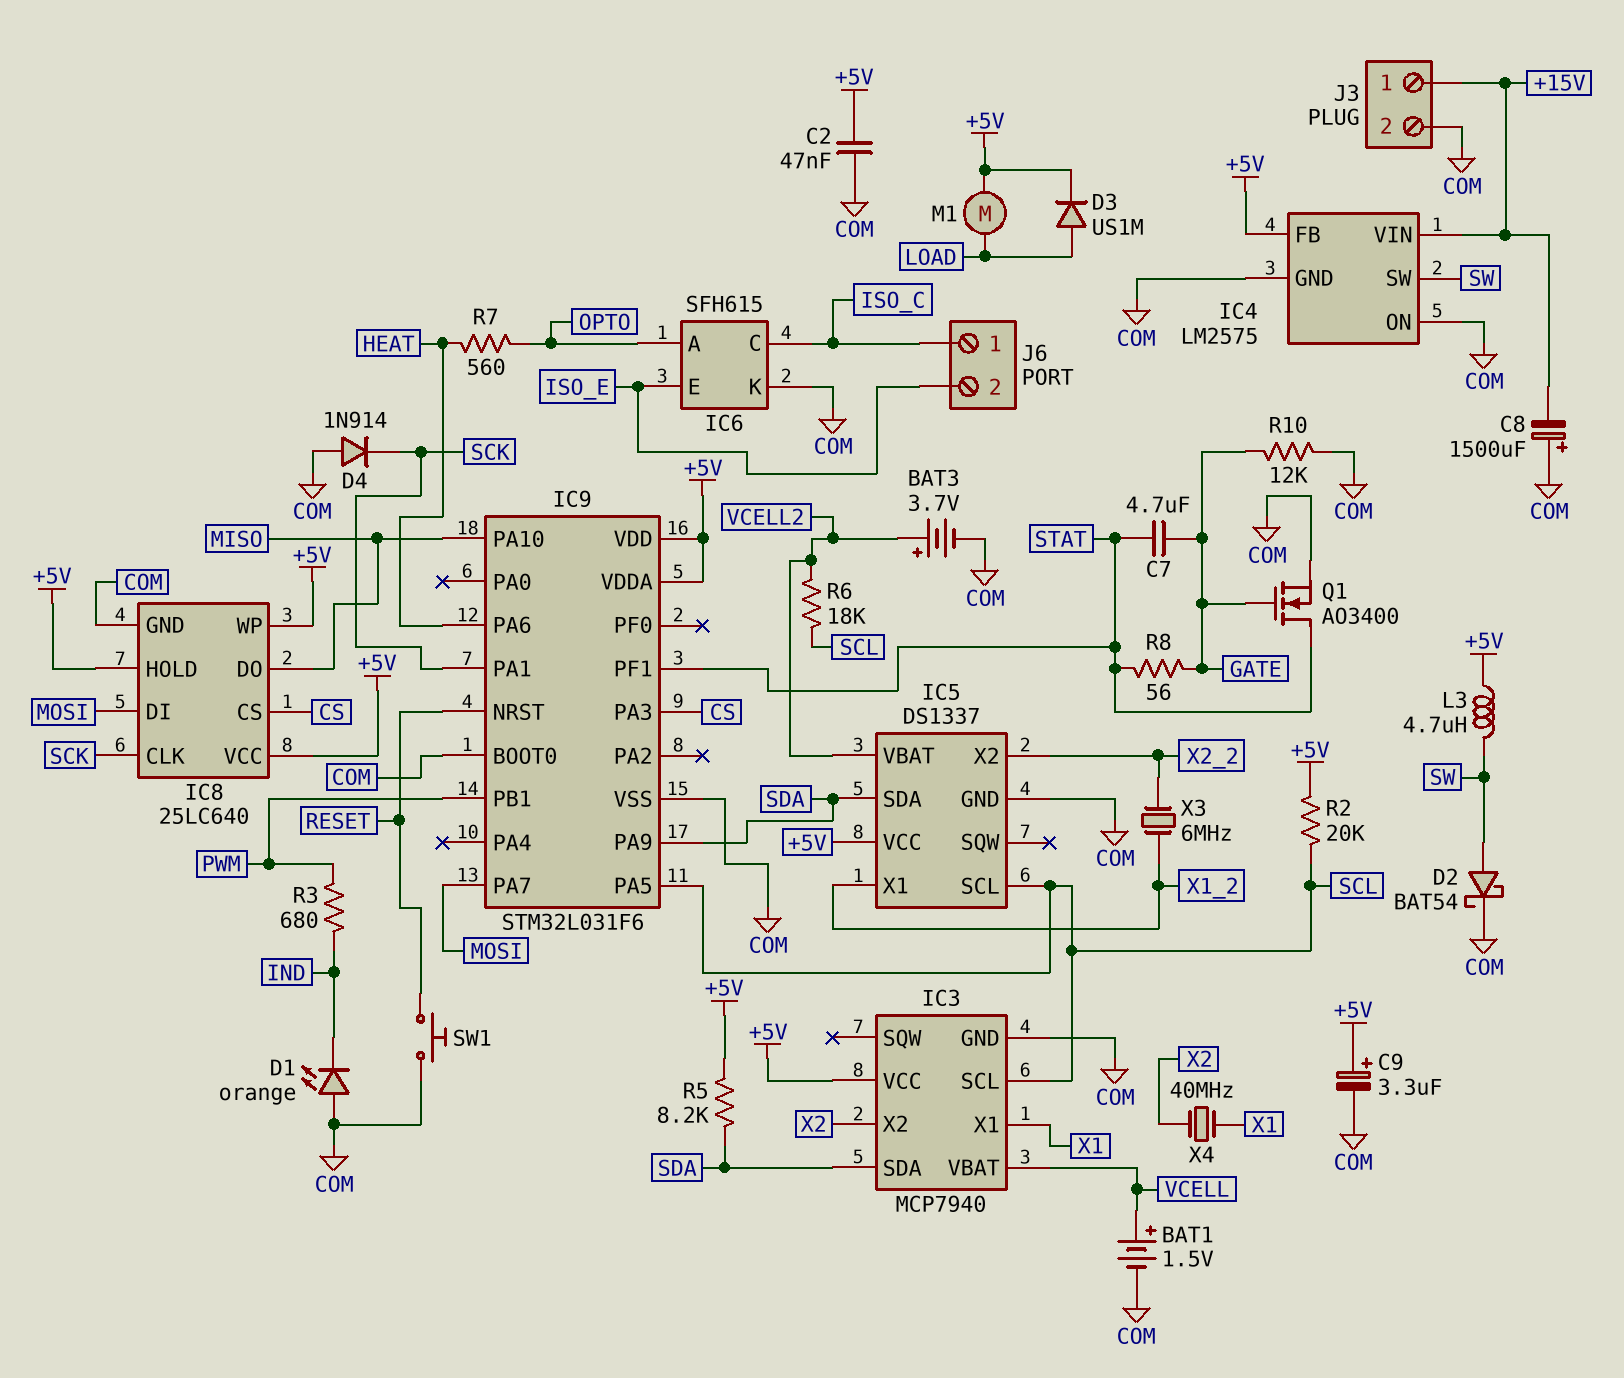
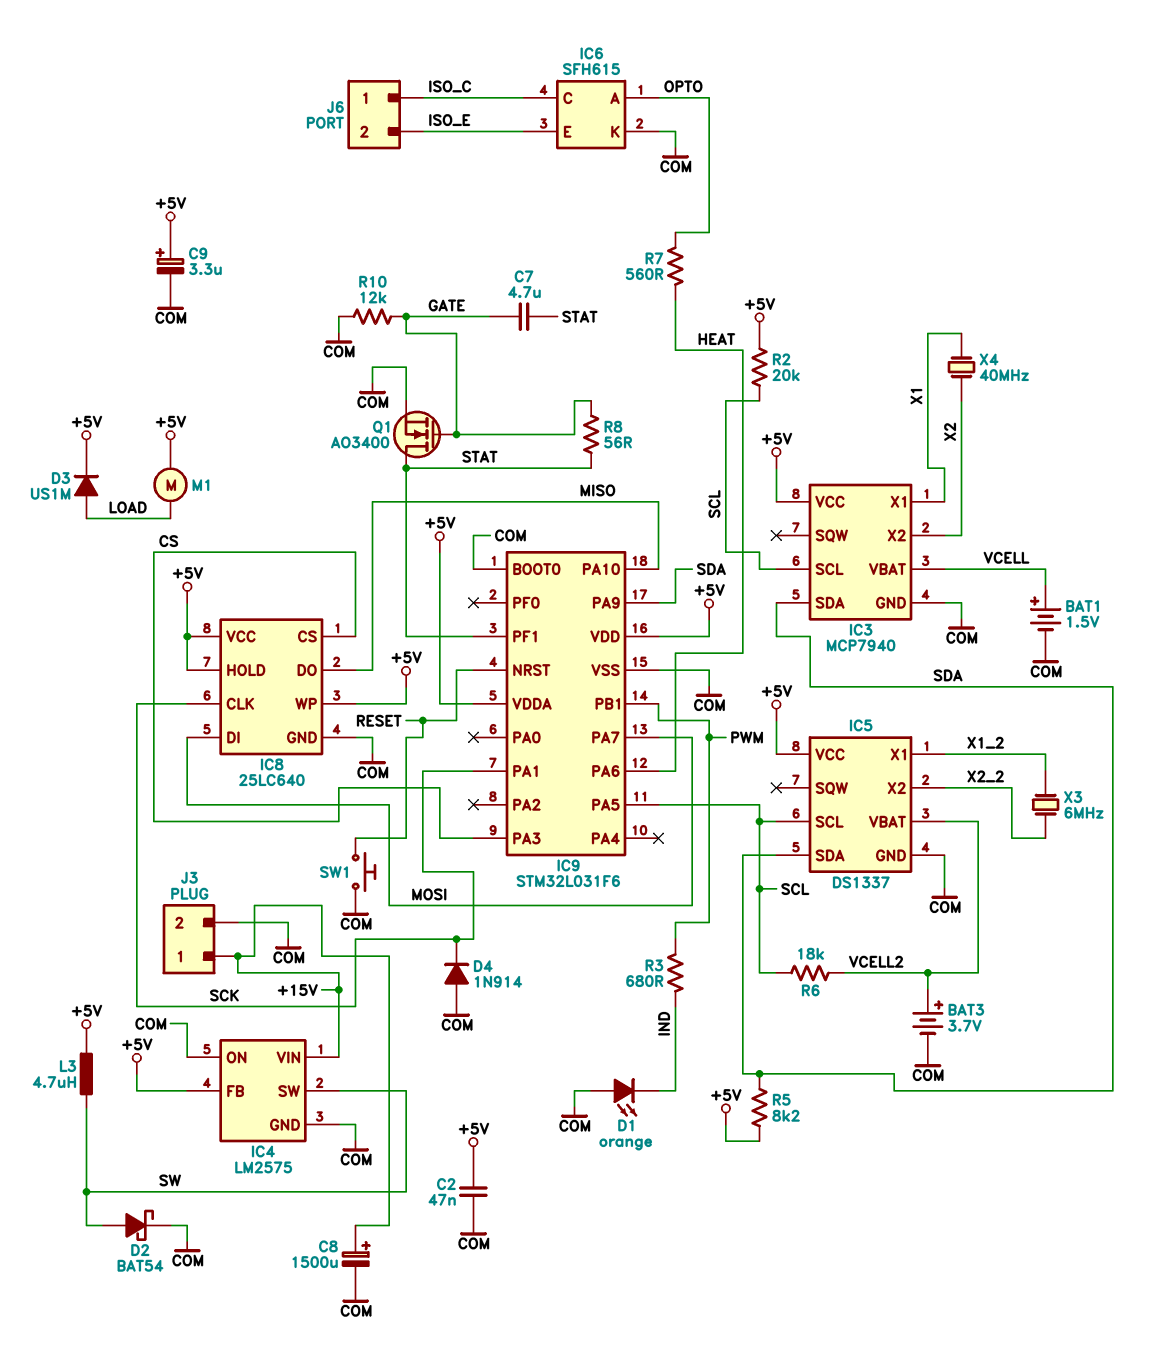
C8: 1500uF (plus COM, minus +15V) -> 1500uF (plus +15V, minus COM)

